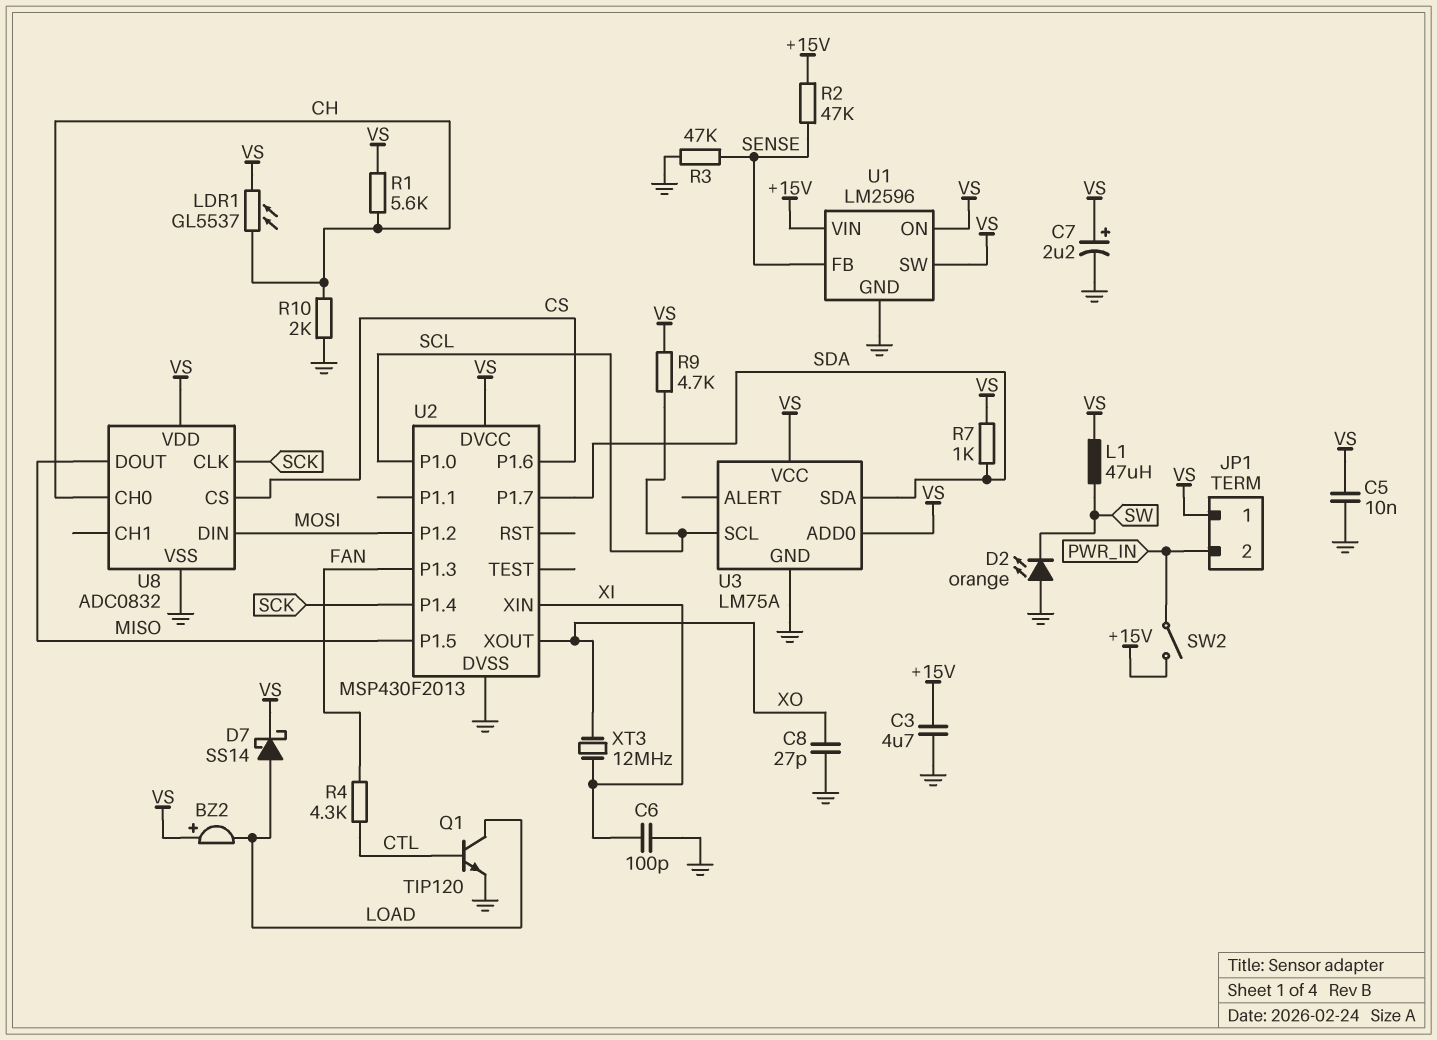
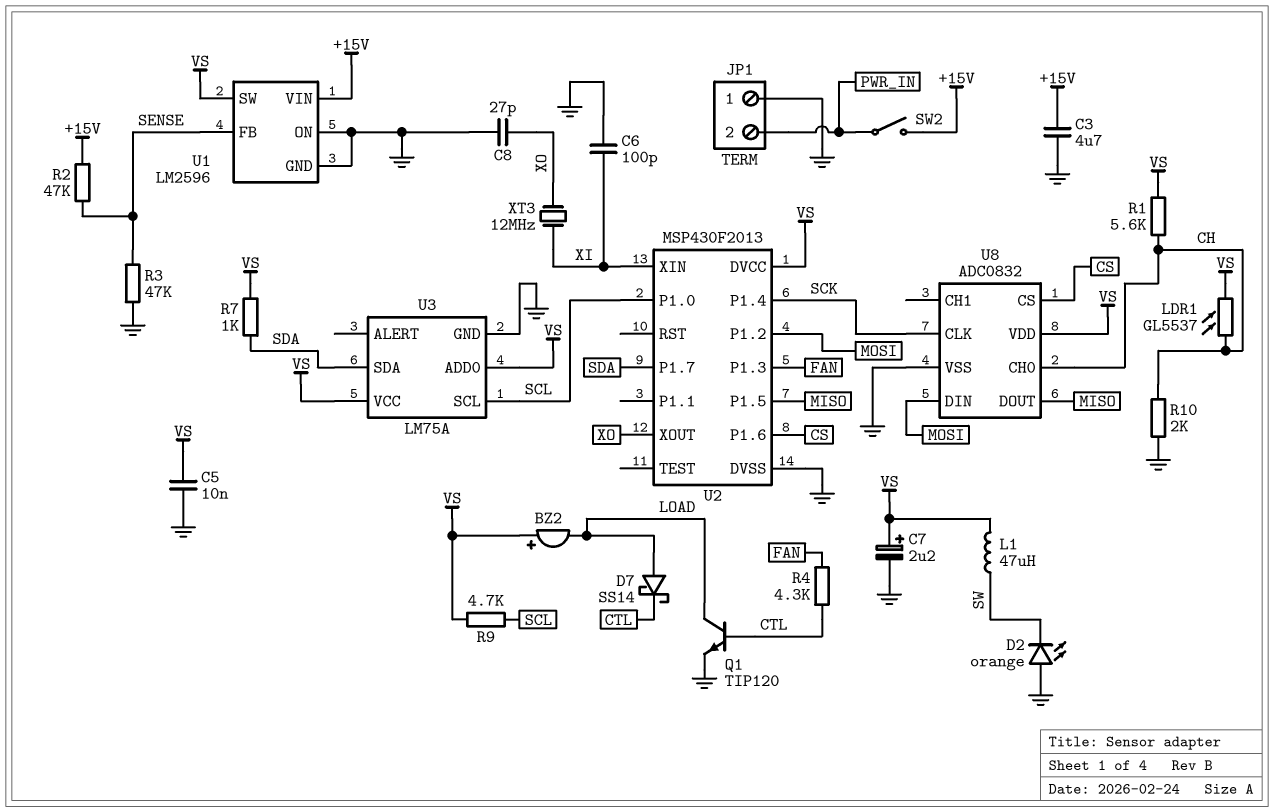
D7: schottky SS14 (A LOAD, K VS) -> schottky SS14 (A LOAD, K CTL)
JP1 pin 1: VS -> GND
U1 pin ON: VS -> GND

